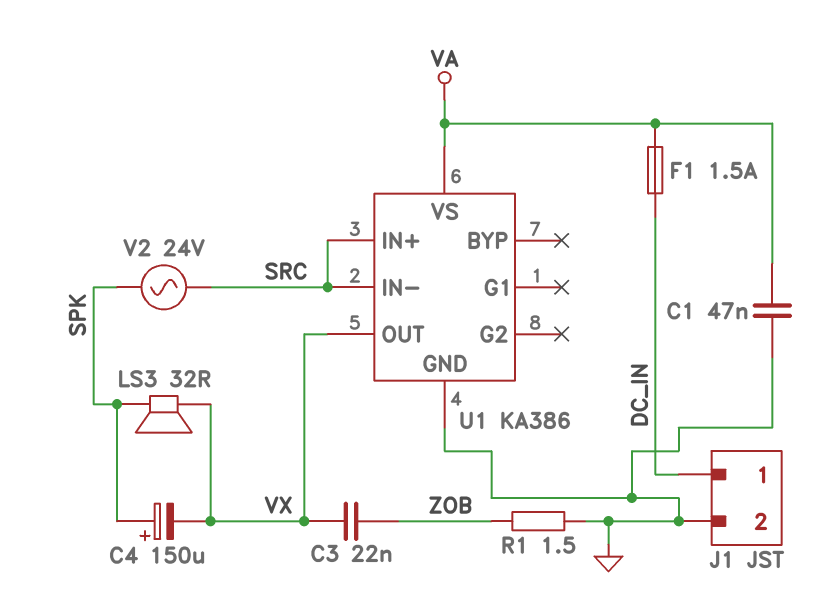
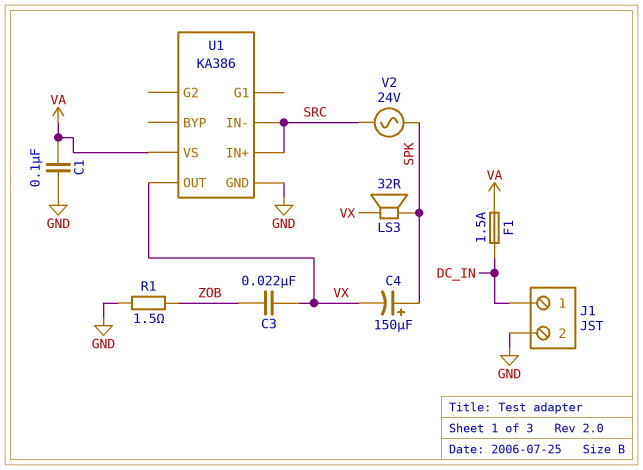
C1: 47nF (GND, VA) -> 100nF (GND, VA)

